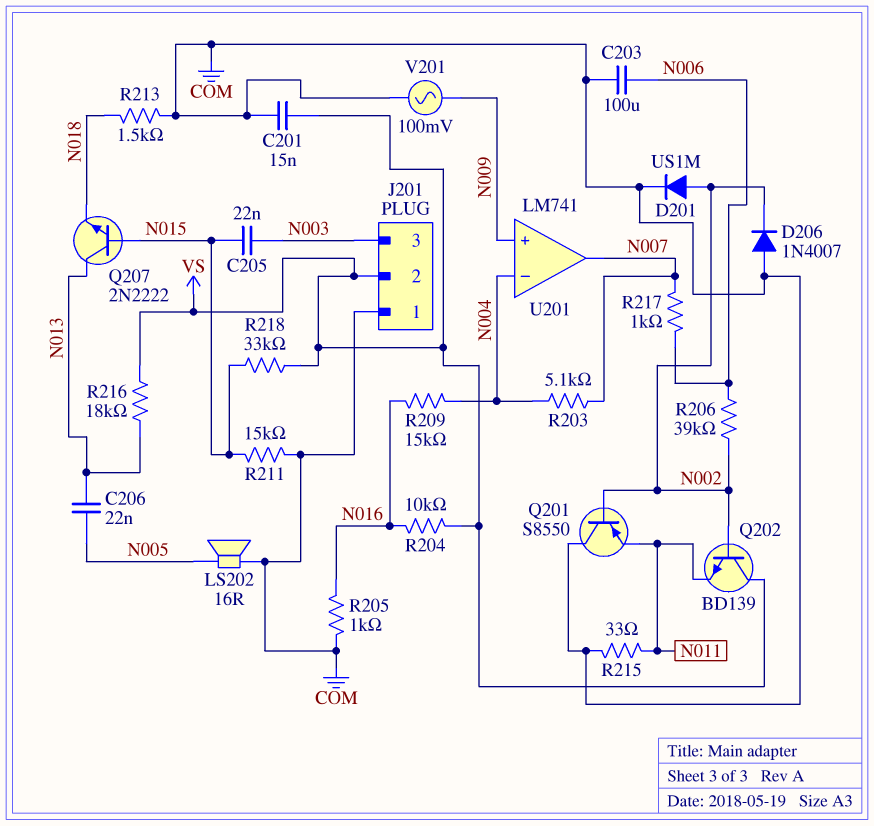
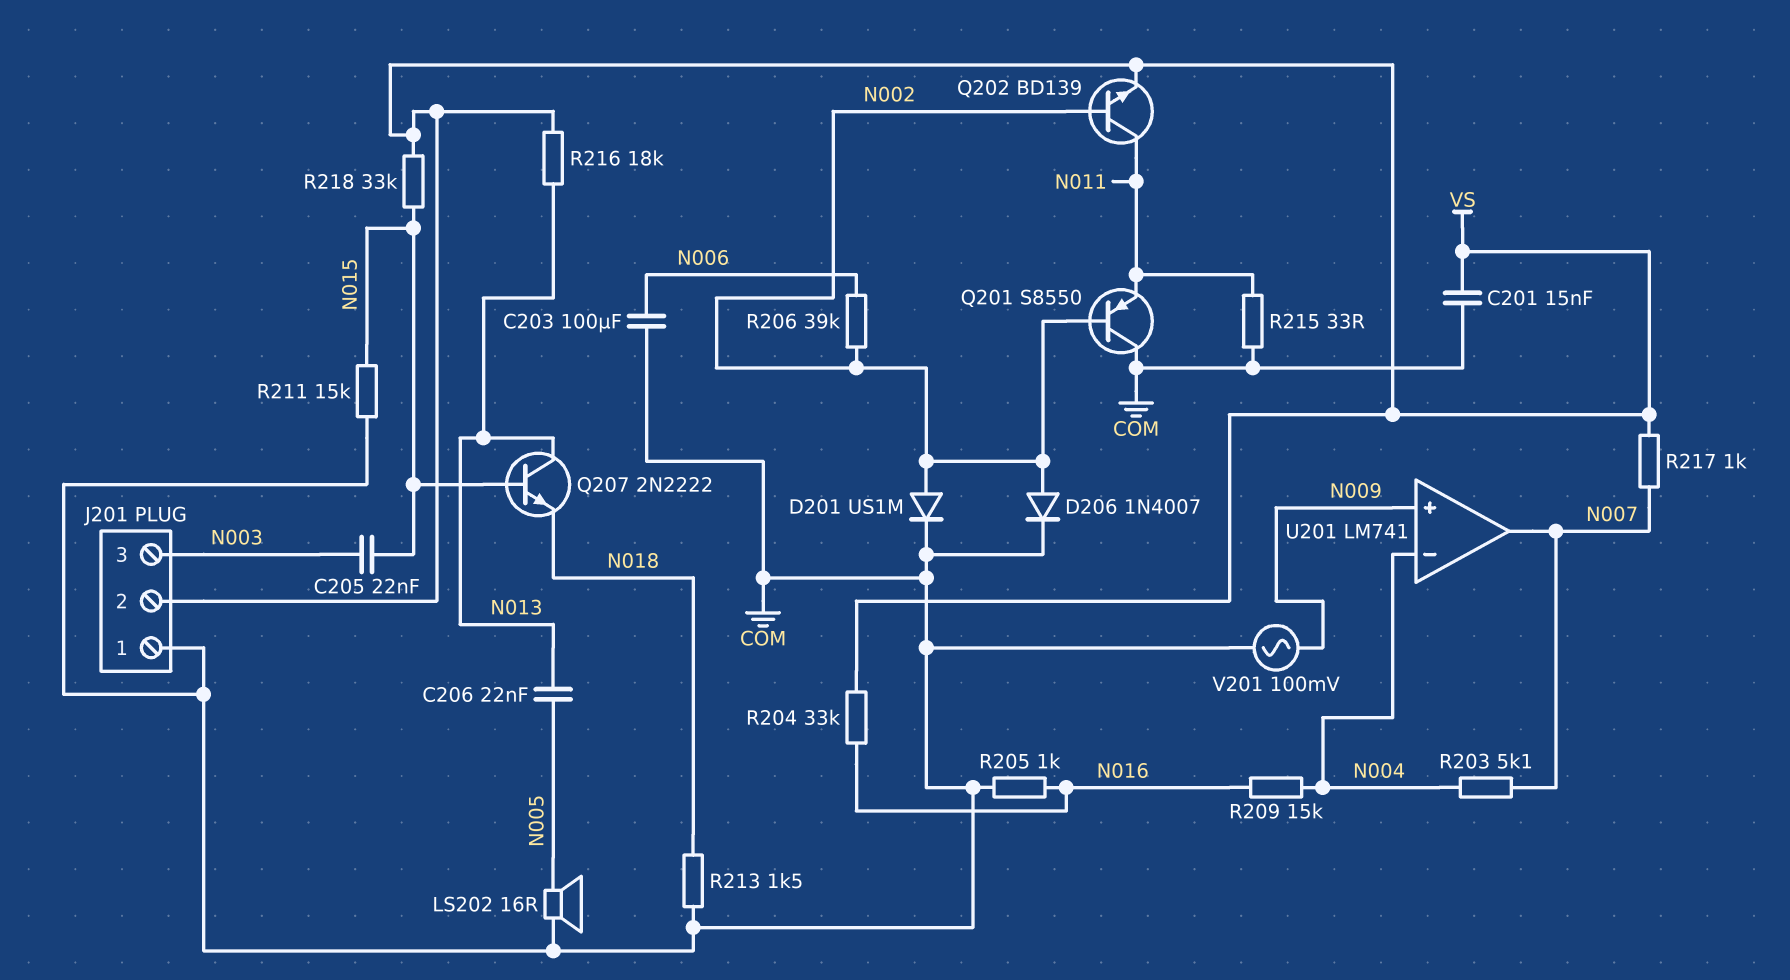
D206: diode 1N4007 (A COM, K N002) -> diode 1N4007 (A N002, K COM)
Q202: NPN BD139 (B N002, C VS, E N011) -> NPN BD139 (B N002, C N011, E VS)
R204: 10k (N016, VS) -> 33k (N016, VS)
R217: 1k (N006, N007) -> 1k (N007, VS)

